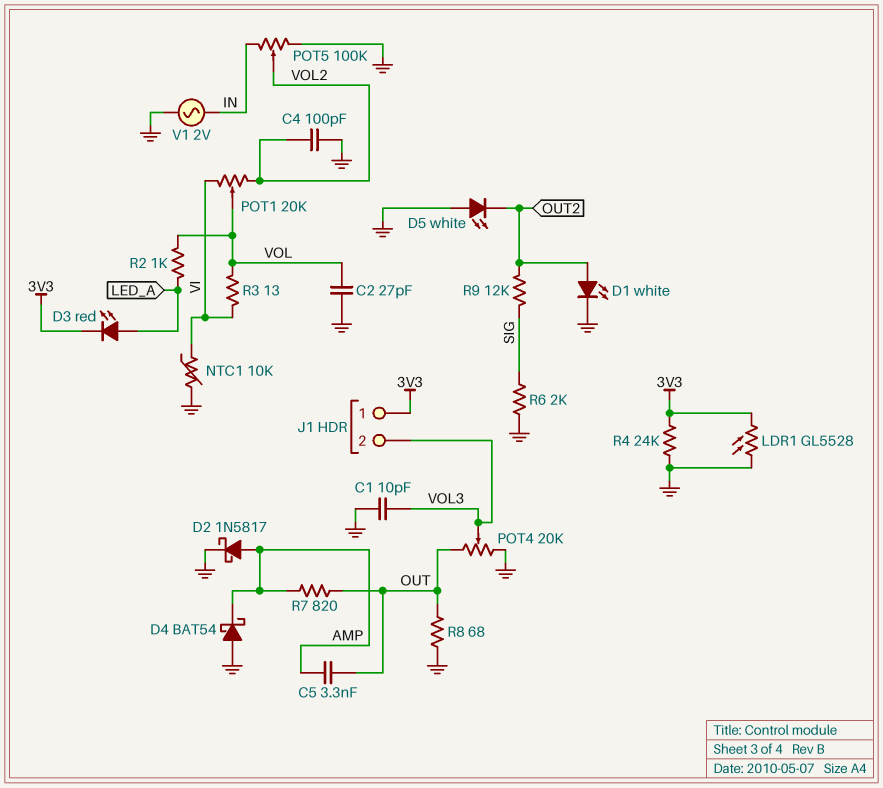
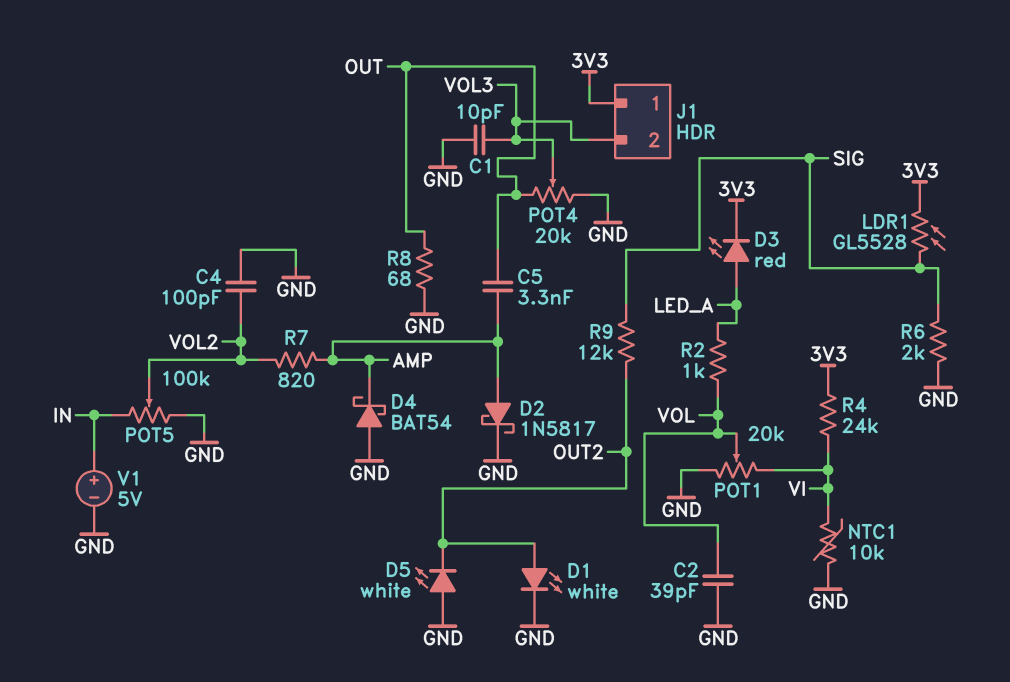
C2: 27pF (GND, VOL) -> 39pF (GND, VOL)
LDR1: GL5528 (3V3, GND) -> GL5528 (3V3, SIG)
POT1: 20k (VI, VOL2, wiper VOL) -> 20k (GND, VI, wiper VOL)
R3: 13 (VI, VOL) -> none
R4: 24k (3V3, GND) -> 24k (3V3, VI)
R7: 820 (AMP, OUT) -> 820 (AMP, VOL2)
V1: AC 2V (GND, IN) -> 5V (plus IN, minus GND)

